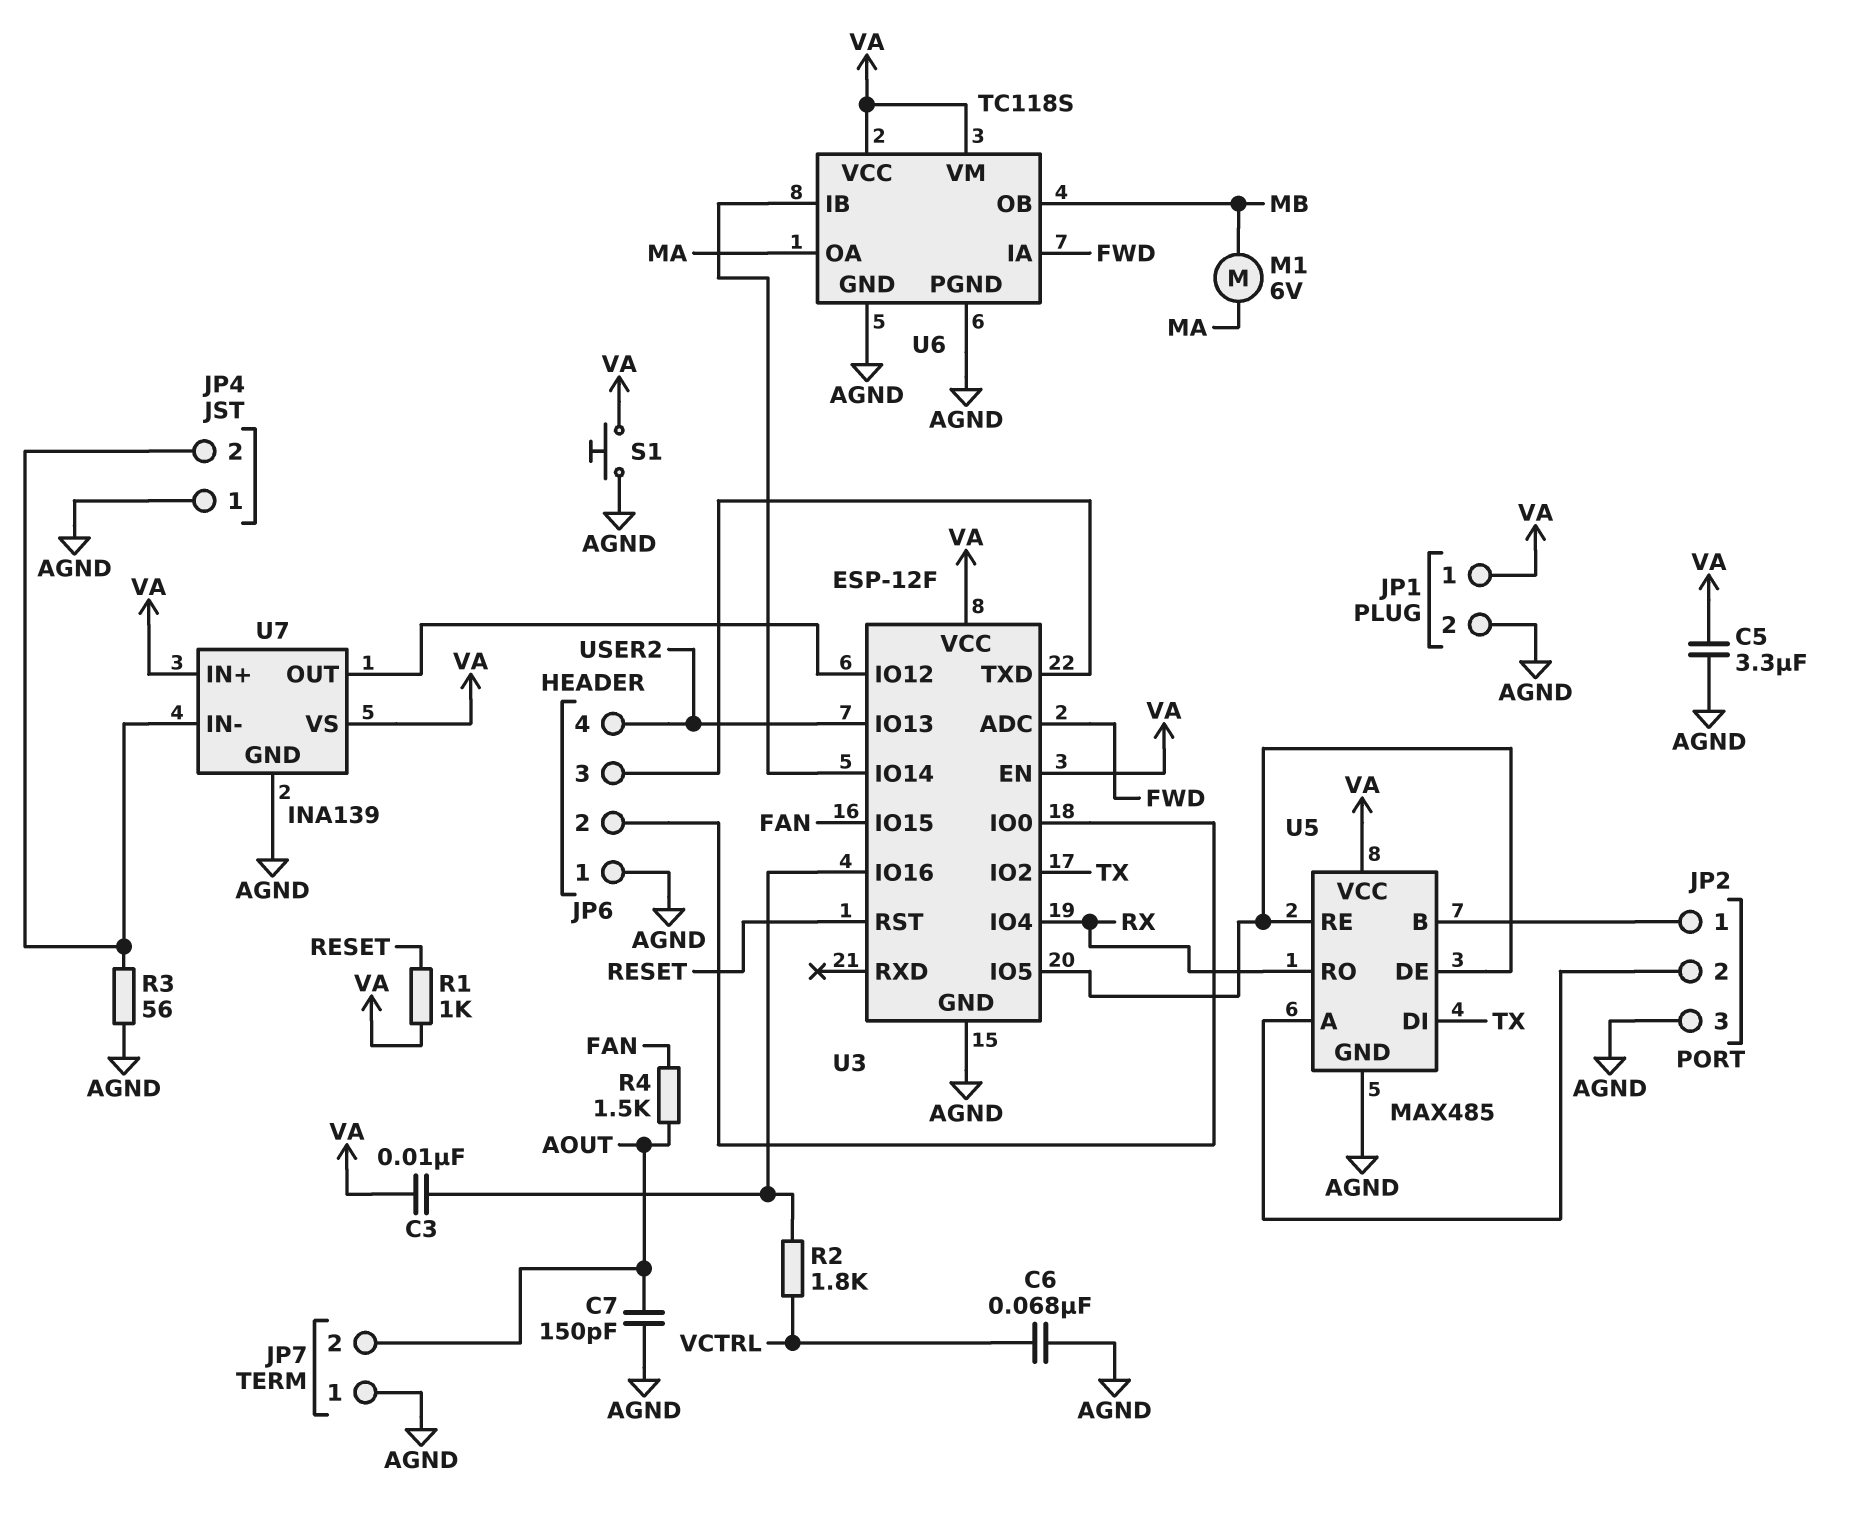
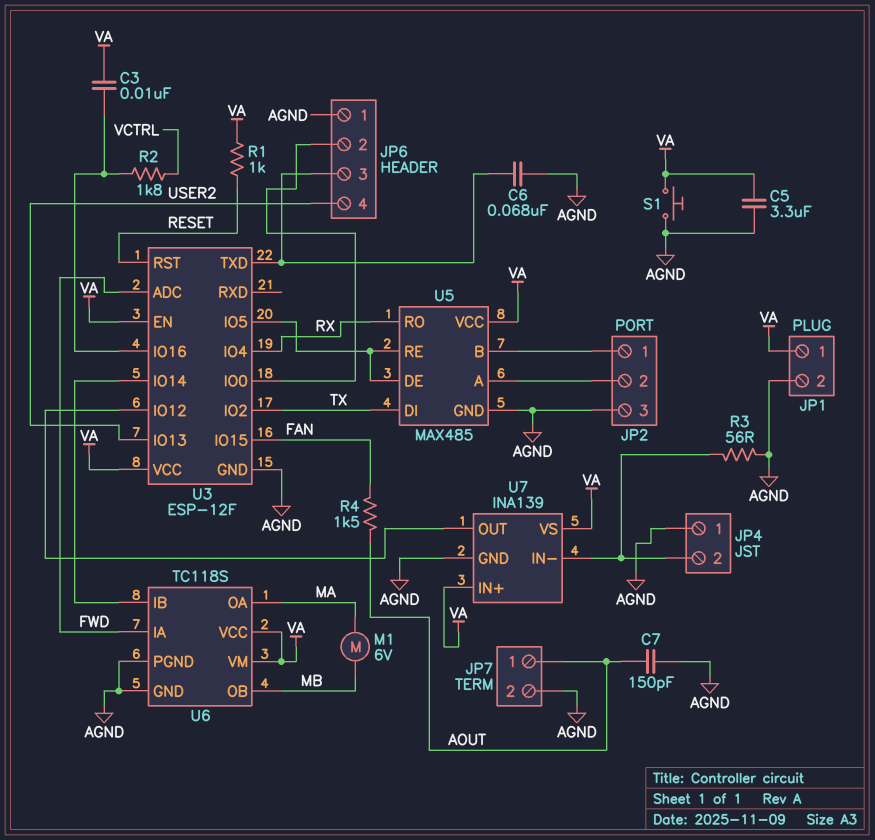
C6: 68nF (AGND, VCTRL) -> 68nF (AGND, JP6/3)
JP7 pin 1: AGND -> AOUT
JP7 pin 2: AOUT -> AGND

